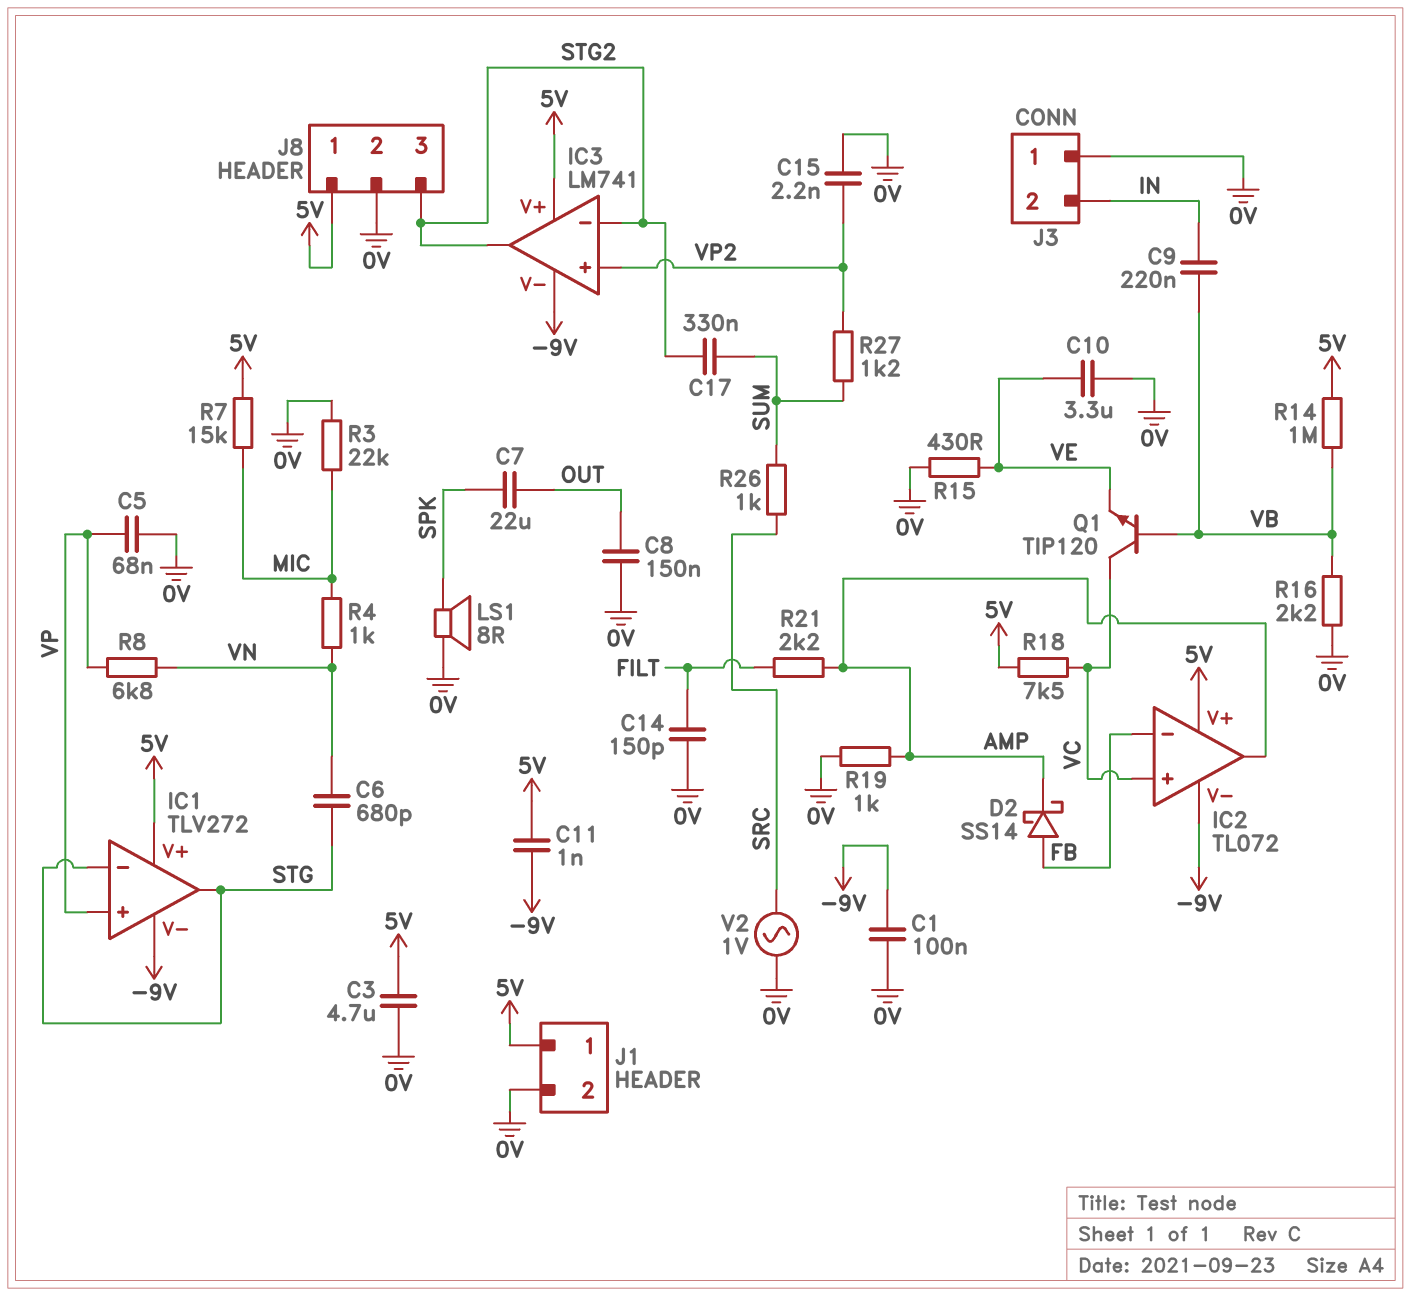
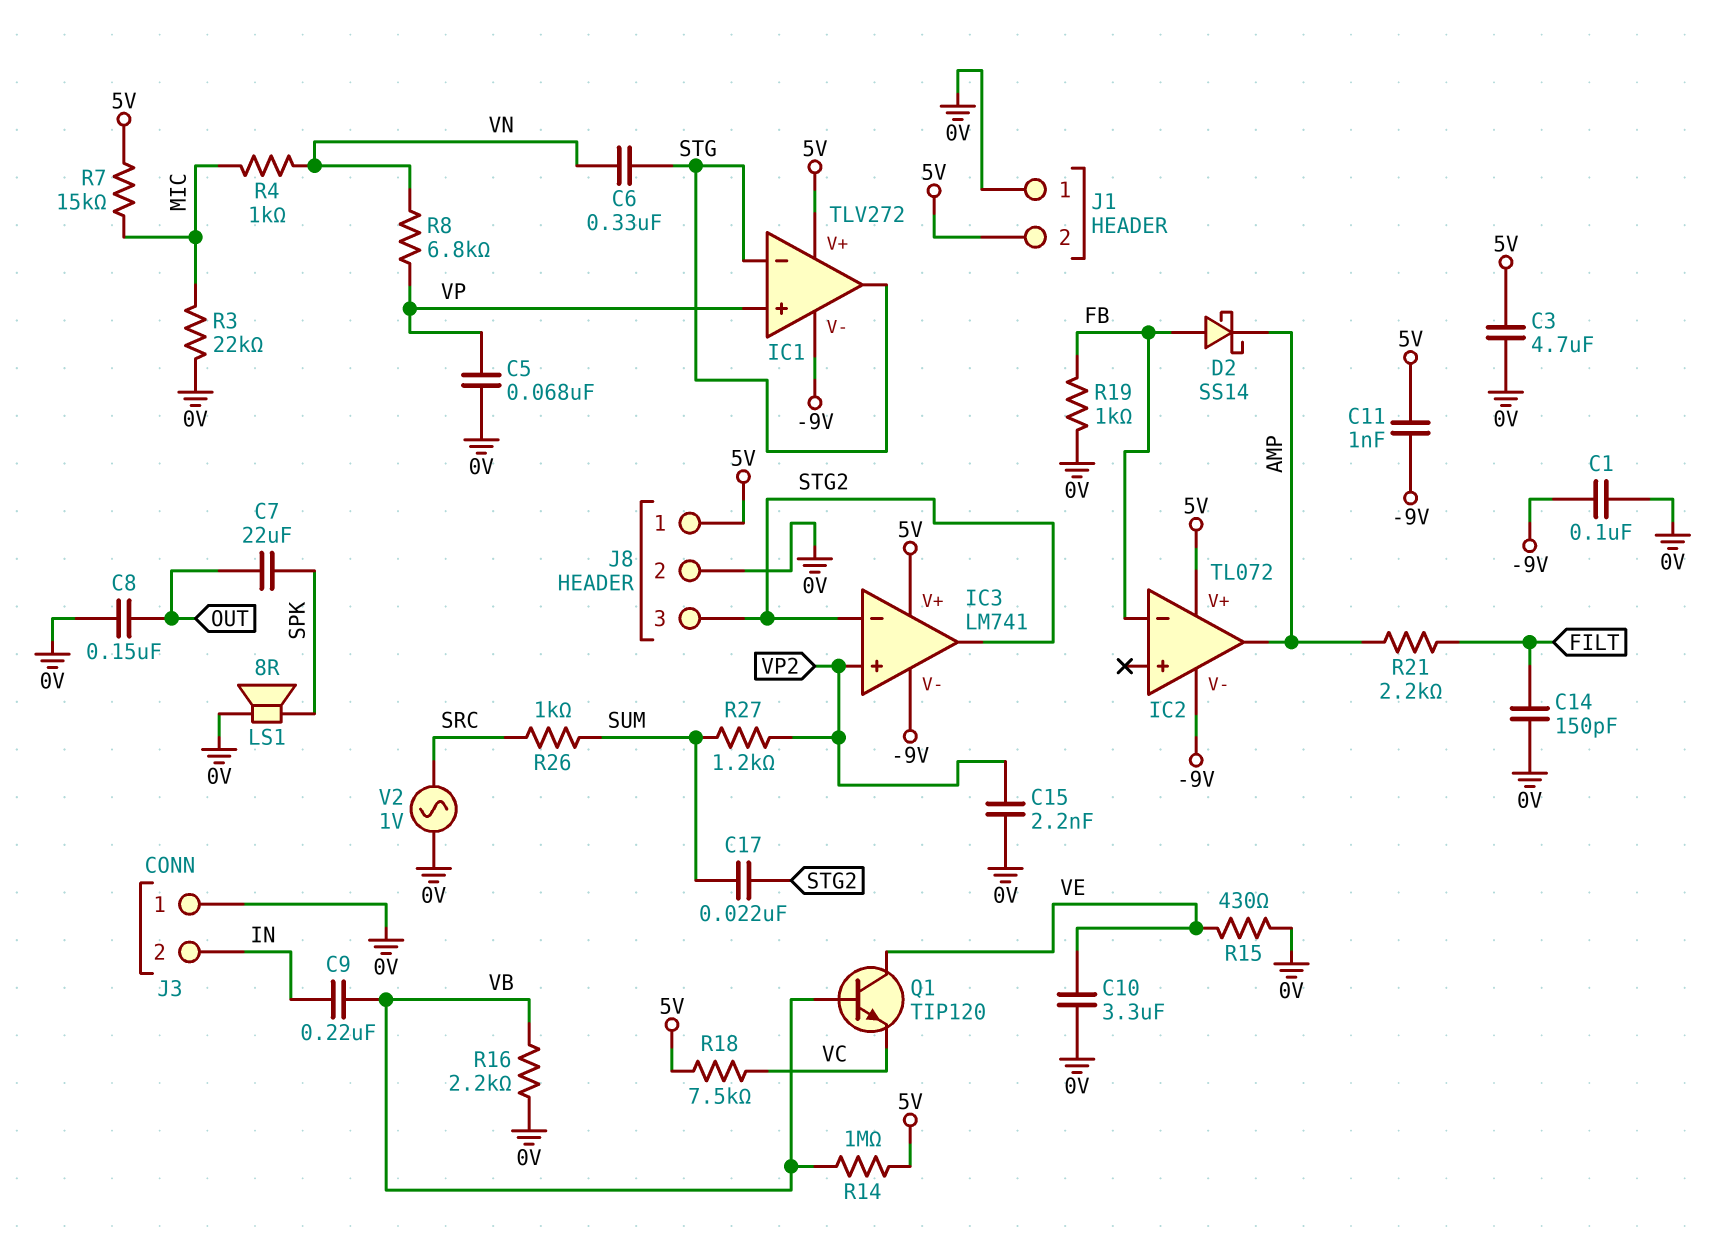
C6: 680pF (STG, VN) -> 330nF (STG, VN)
C17: 330nF (STG2, SUM) -> 22nF (STG2, SUM)
IC2 pin in+: VC -> none
J1 pin 1: 5V -> 0V
J1 pin 2: 0V -> 5V
Q1: NPN TIP120 (B VB, C VC, E VE) -> NPN TIP120 (B VB, C VE, E VC)
R19: 1k (0V, AMP) -> 1k (0V, FB)

